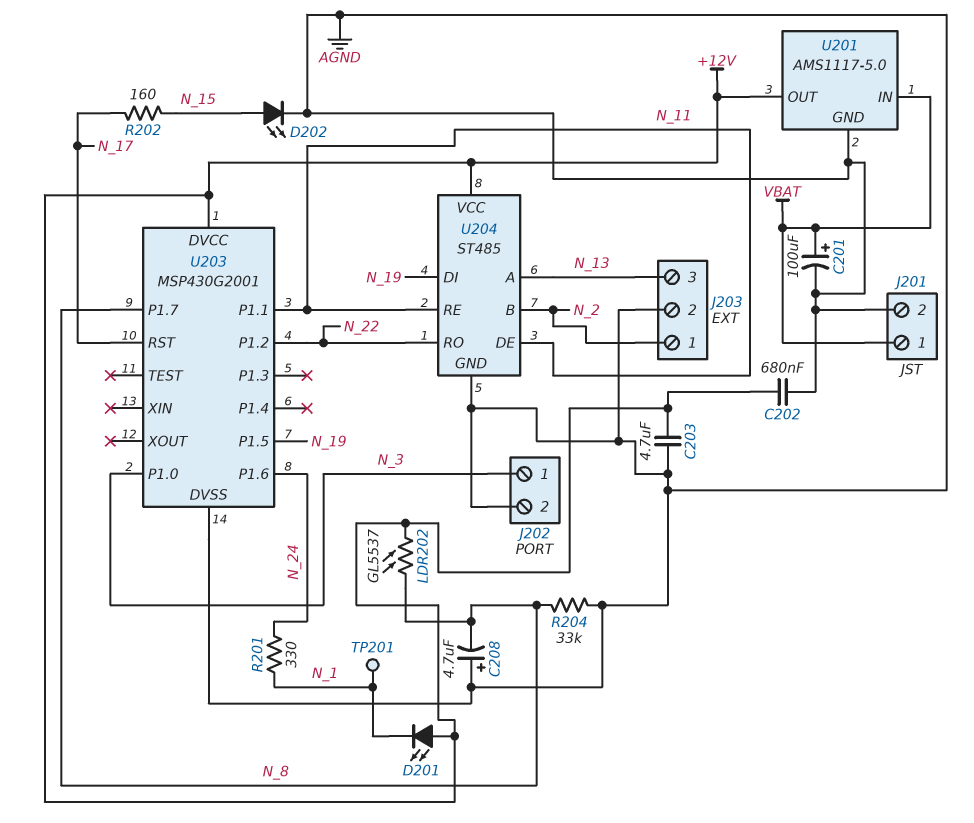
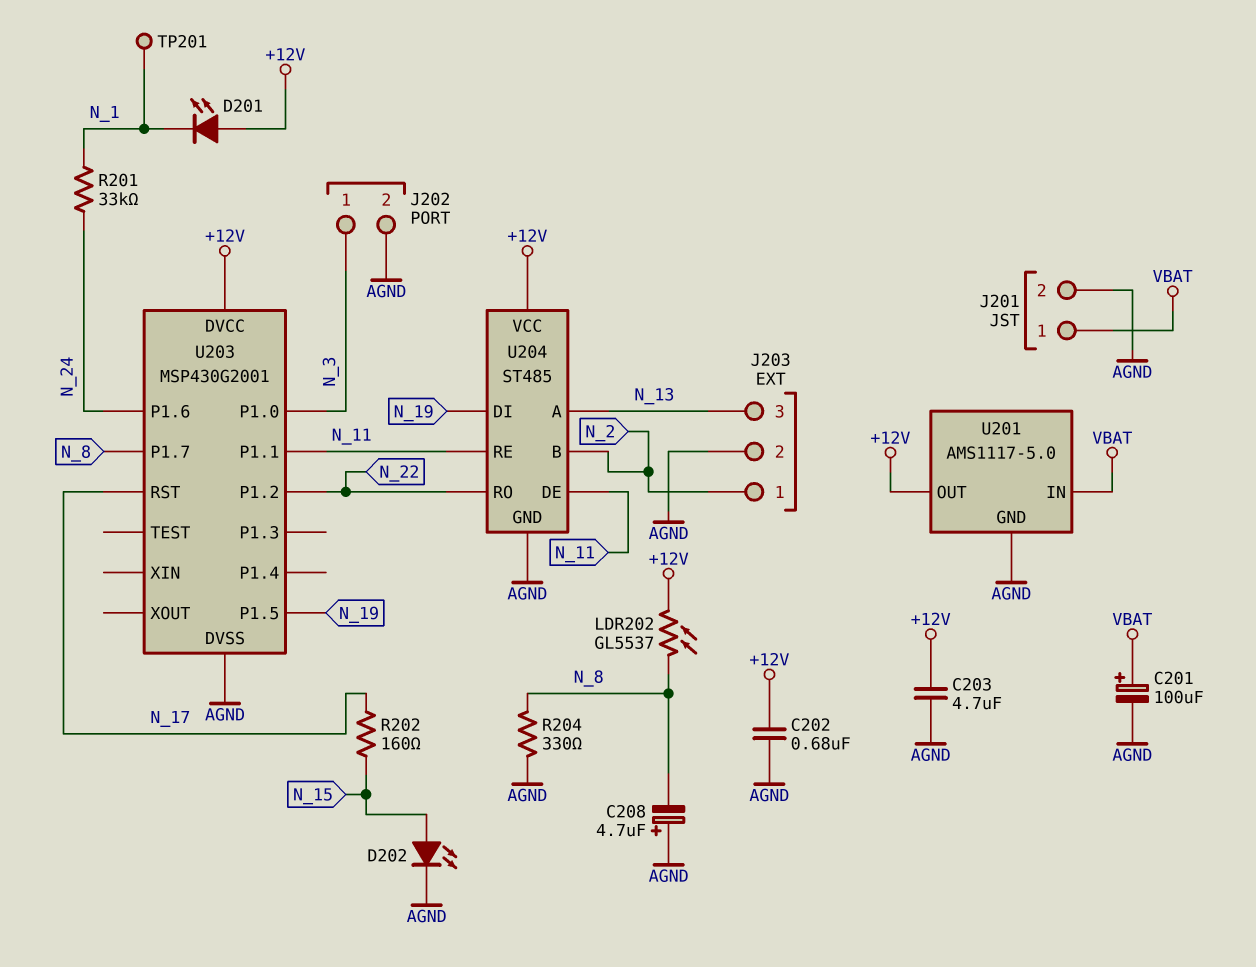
R201: 330 (N_1, N_24) -> 33k (N_1, N_24)
R204: 33k (AGND, N_8) -> 330 (AGND, N_8)

